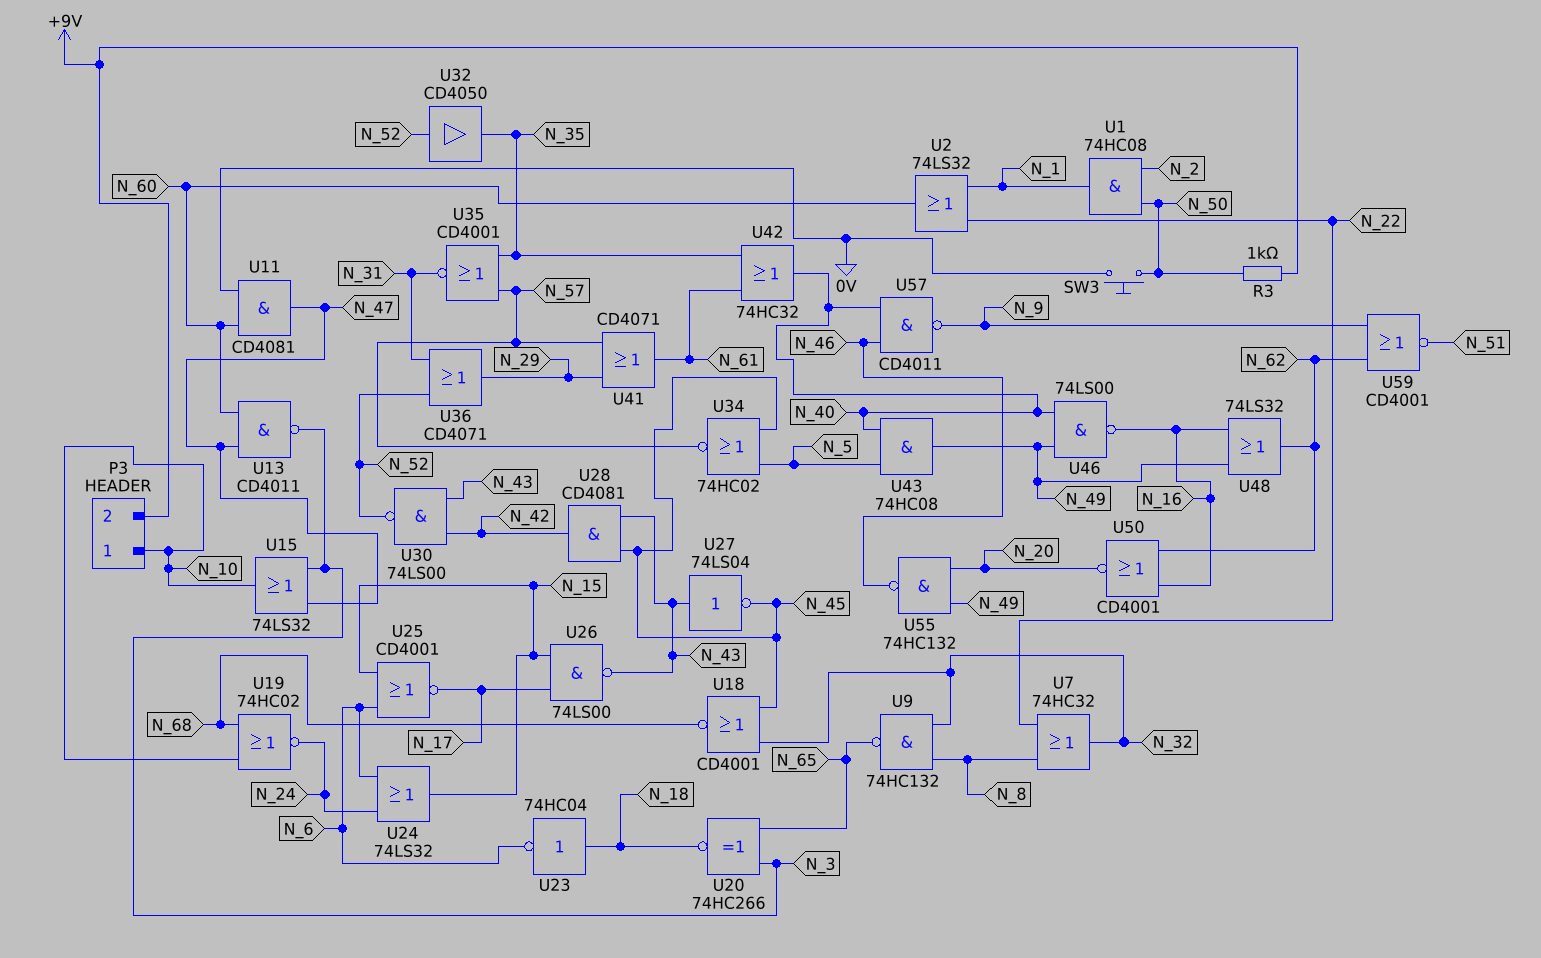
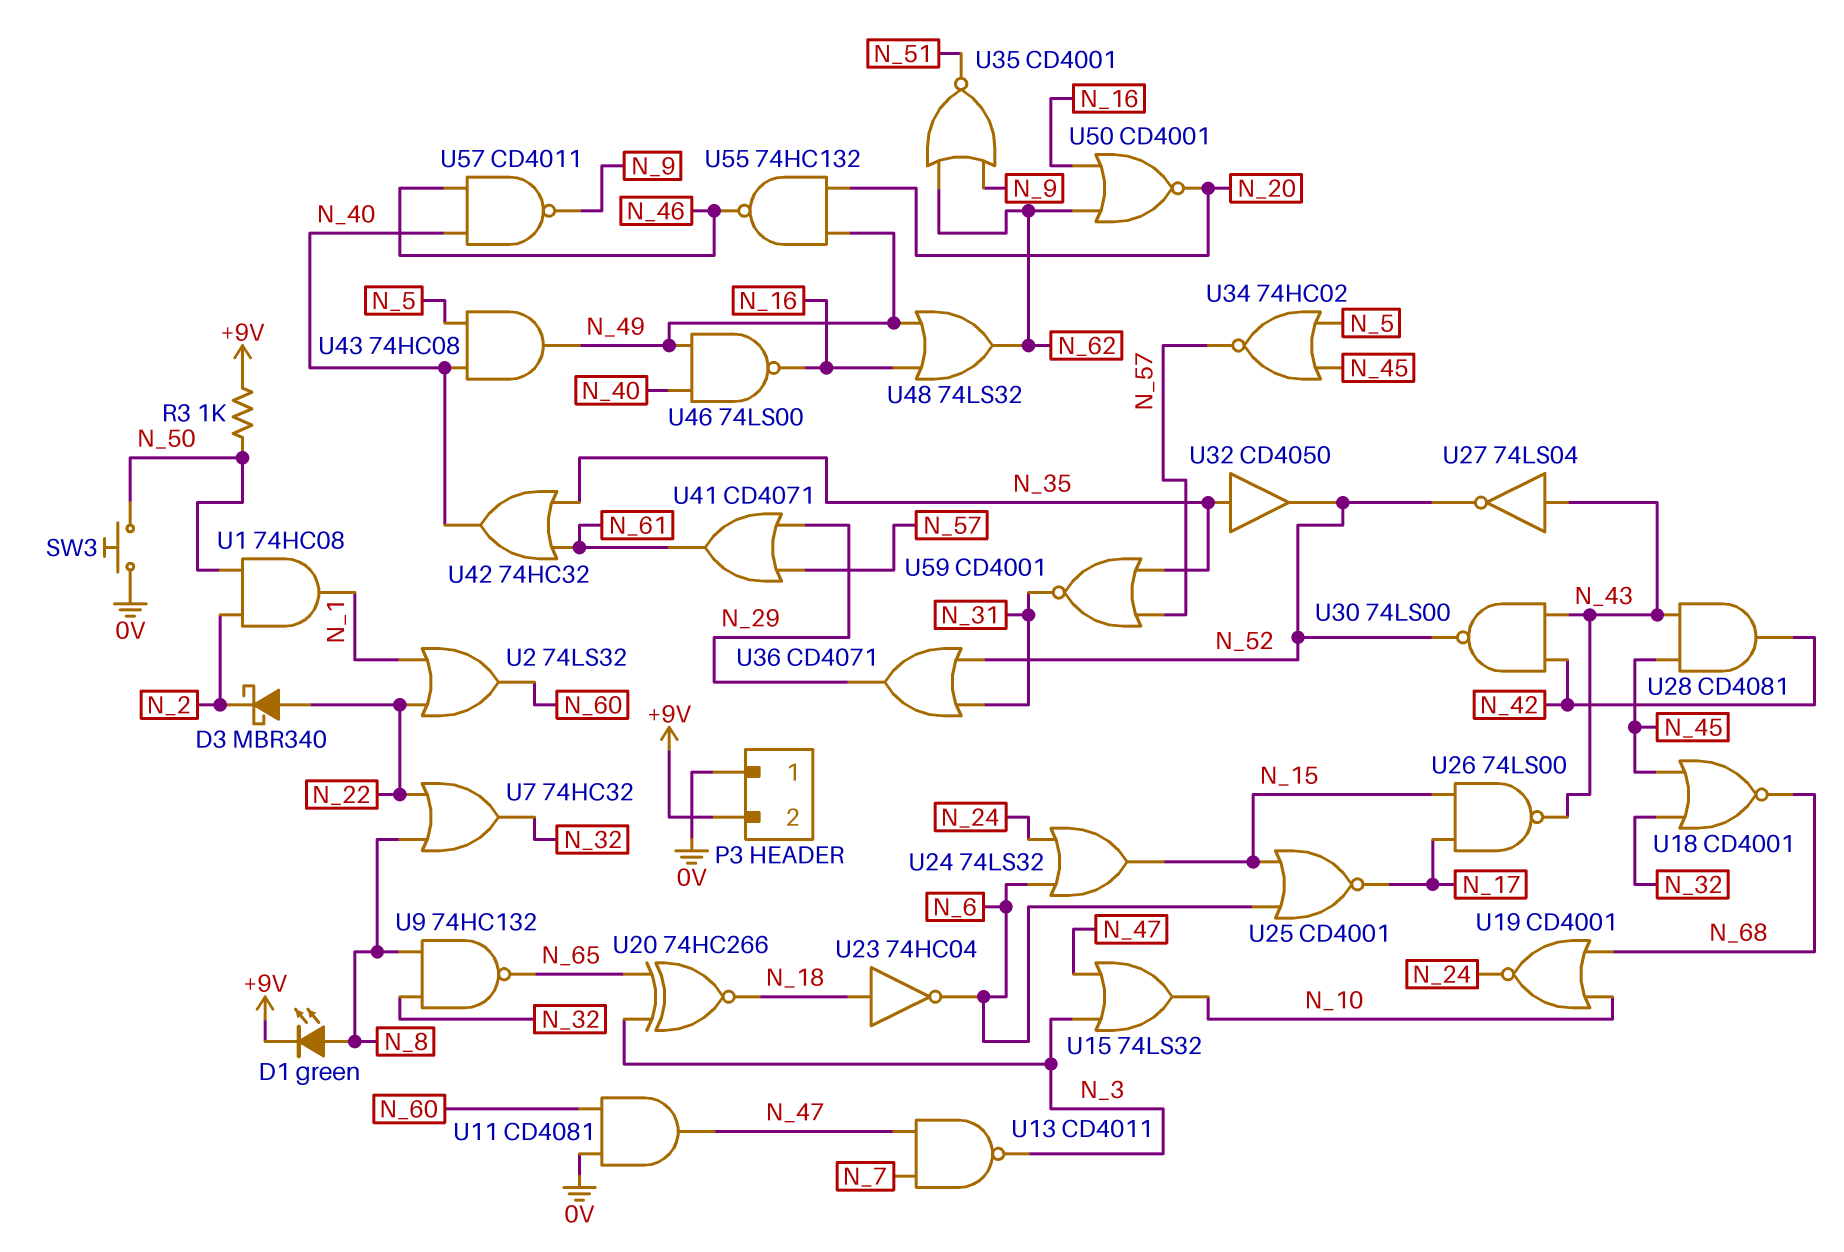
D1: none -> LED green (A N_8, K +9V)
D3: none -> schottky MBR340 (A N_22, K N_2)
P3 pin 1: N_10 -> 0V
U13: NAND CD4011 (in N_47, in N_60, out N_3) -> NAND CD4011 (in N_7, in N_47, out N_3)
U19: NOR 74HC02 (in N_10, in N_68, out N_24) -> NOR CD4001 (in N_10, in N_68, out N_24)
U27: NOT 74LS04 (in N_43, out N_45) -> NOT 74LS04 (in N_43, out N_52)
U32: buffer CD4050 (in N_52, out N_35) -> buffer CD4050 (in N_35, out N_52)
U35: NOR CD4001 (in N_35, in N_57, out N_31) -> NOR CD4001 (in N_9, in N_62, out N_51)
U59: NOR CD4001 (in N_9, in N_62, out N_51) -> NOR CD4001 (in N_35, in N_57, out N_31)

